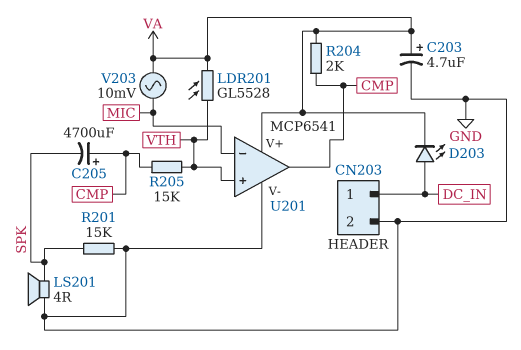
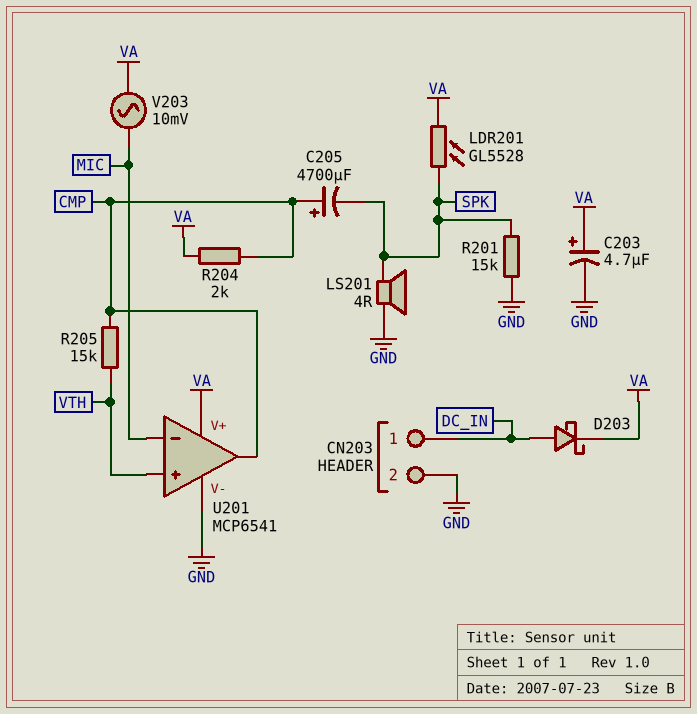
D203: LED (A DC_IN, K VA) -> schottky (A DC_IN, K VA)
LDR201: GL5528 (VA, VTH) -> GL5528 (SPK, VA)

